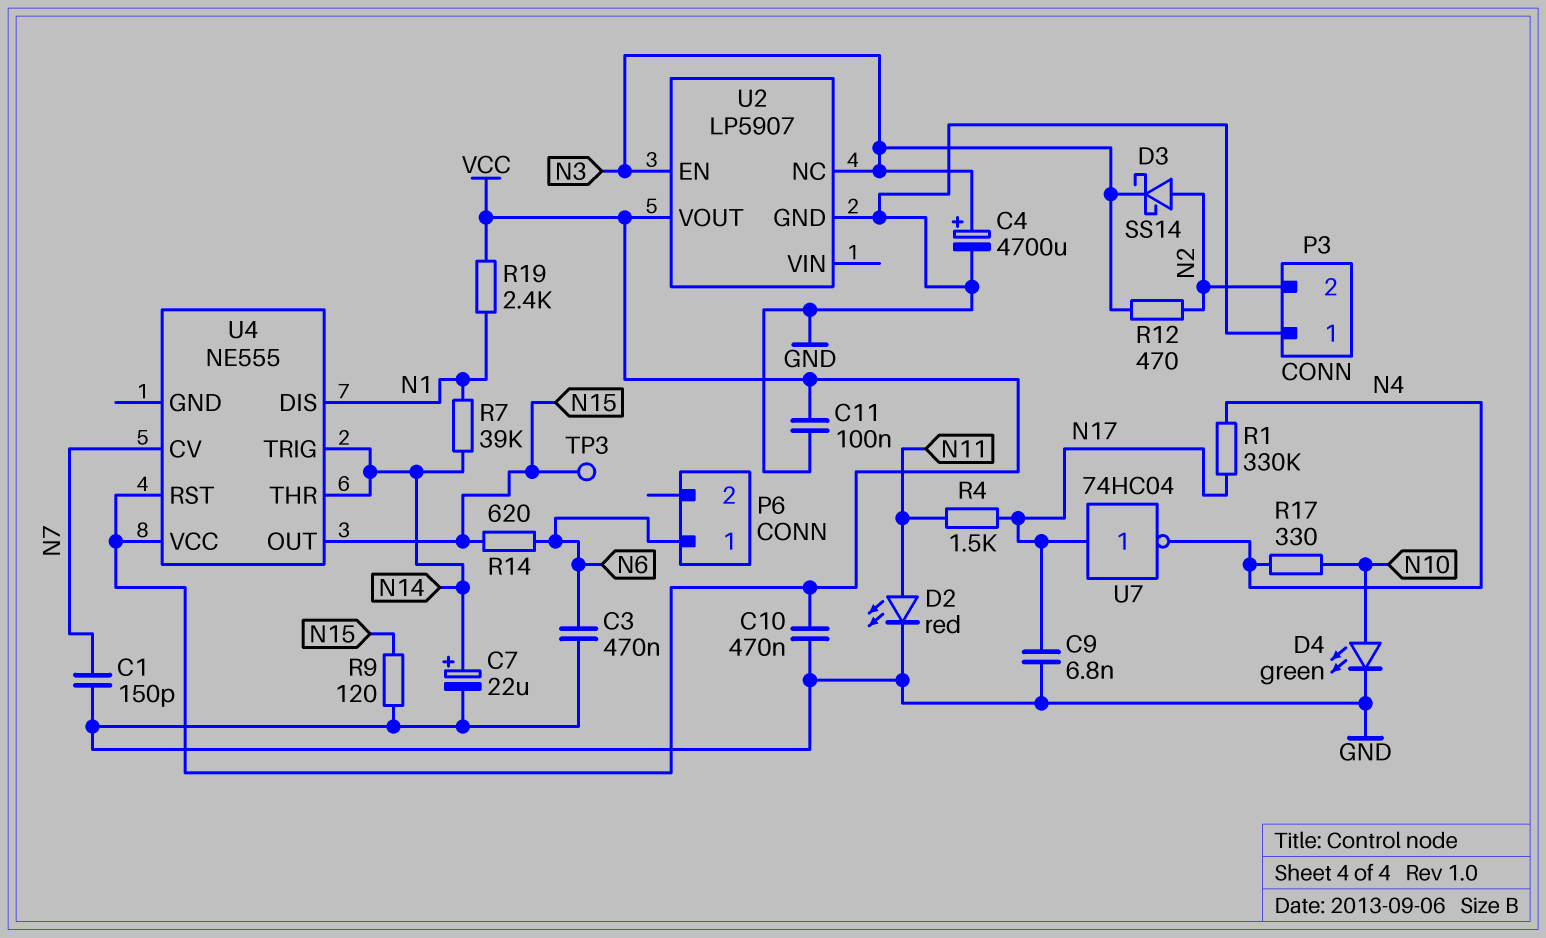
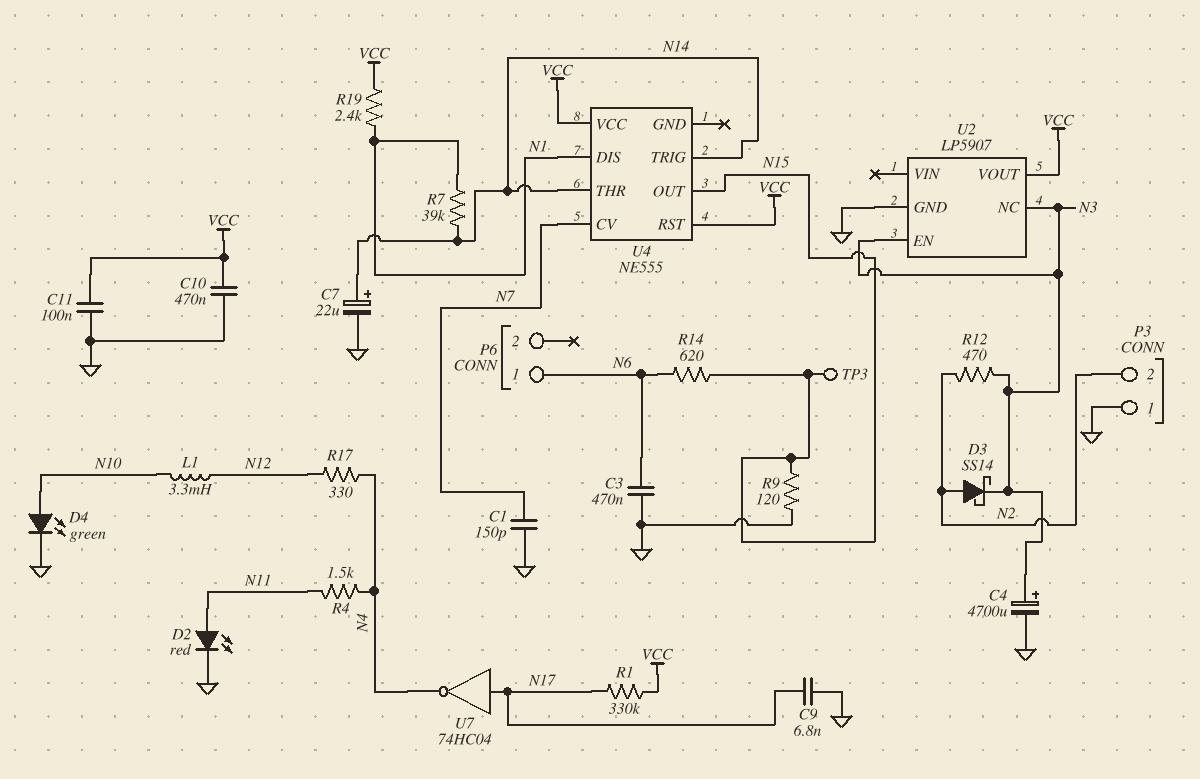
L1: none -> 3.3mH (N10, N12)
R1: 330k (N4, N17) -> 330k (N17, VCC)
R4: 1.5k (N11, N17) -> 1.5k (N4, N11)
R17: 330 (N4, N10) -> 330 (N4, N12)

